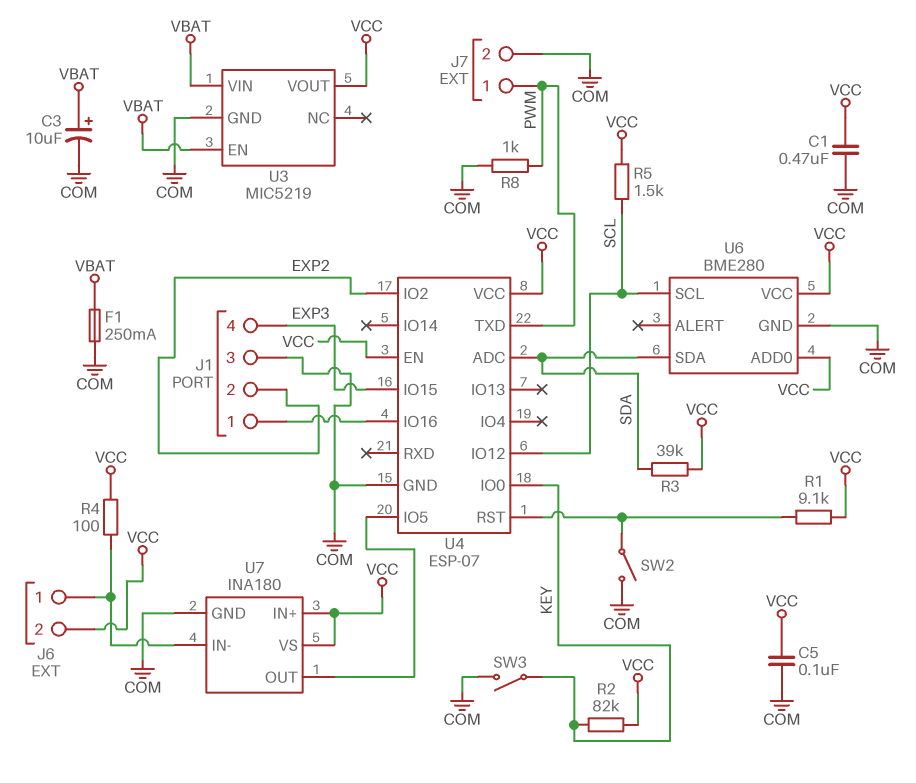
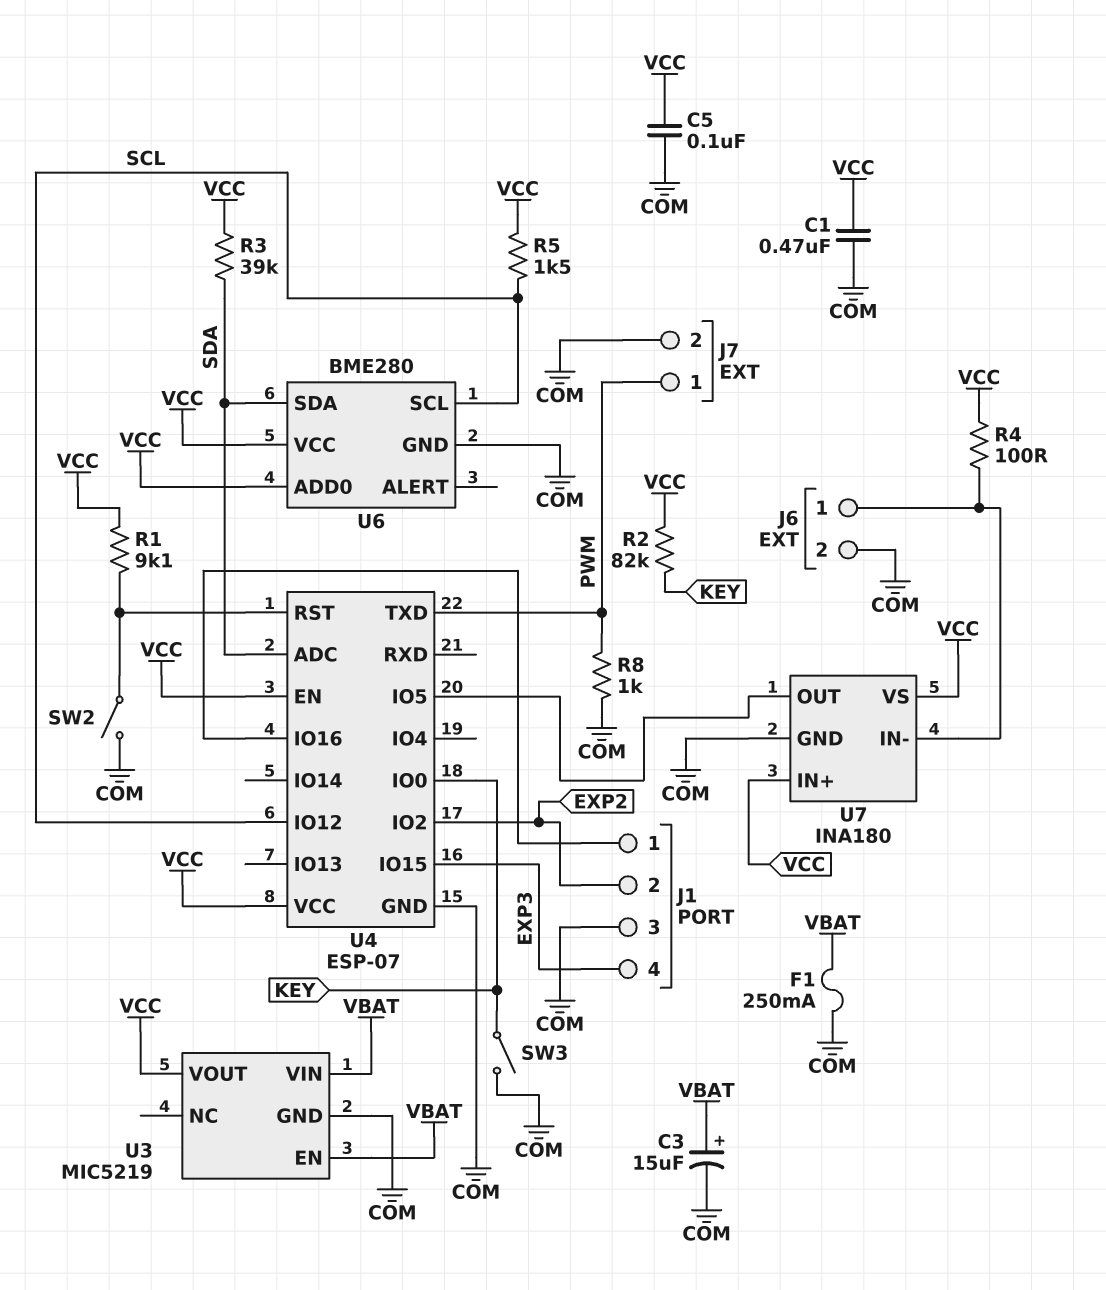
C3: 10uF (plus VBAT, minus COM) -> 15uF (plus VBAT, minus COM)
J6 pin 2: VCC -> COM

